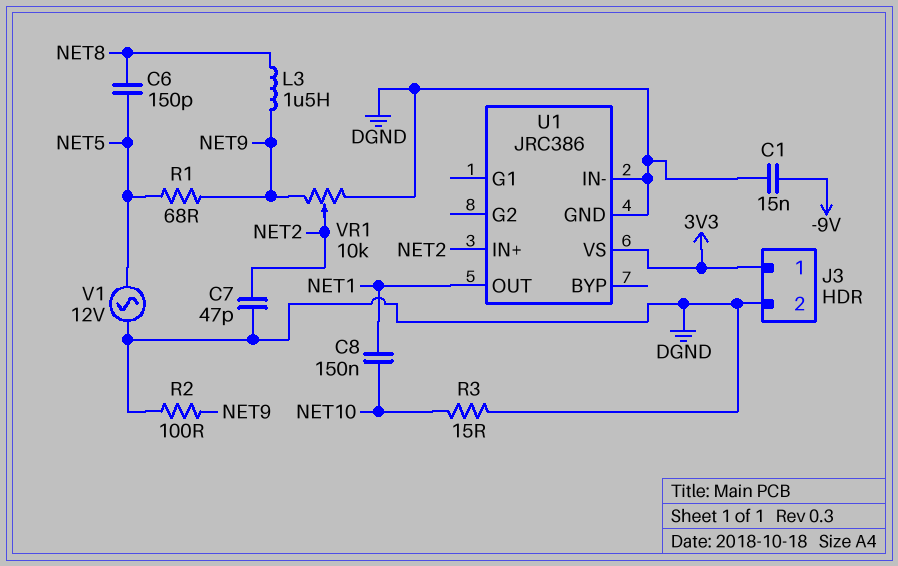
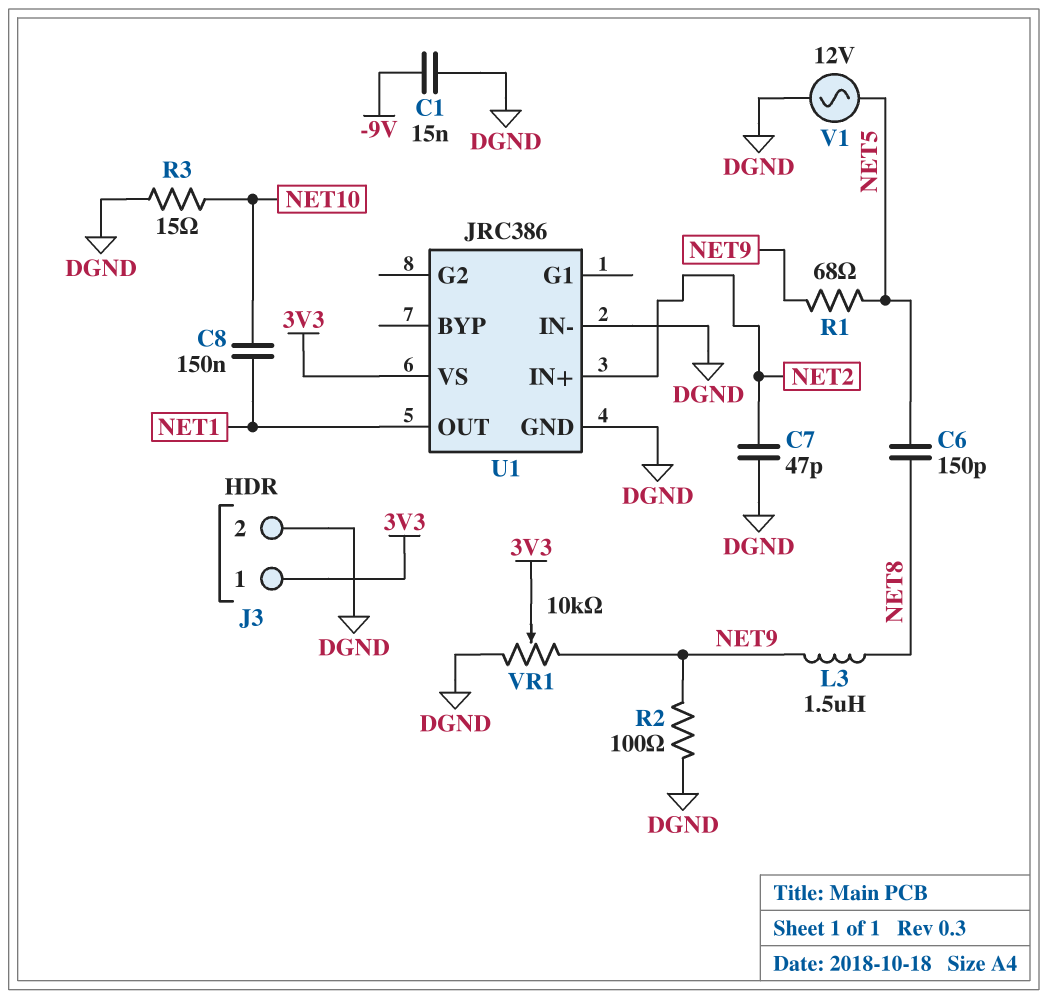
VR1: 10k (DGND, NET9, wiper NET2) -> 10k (DGND, NET9, wiper 3V3)

